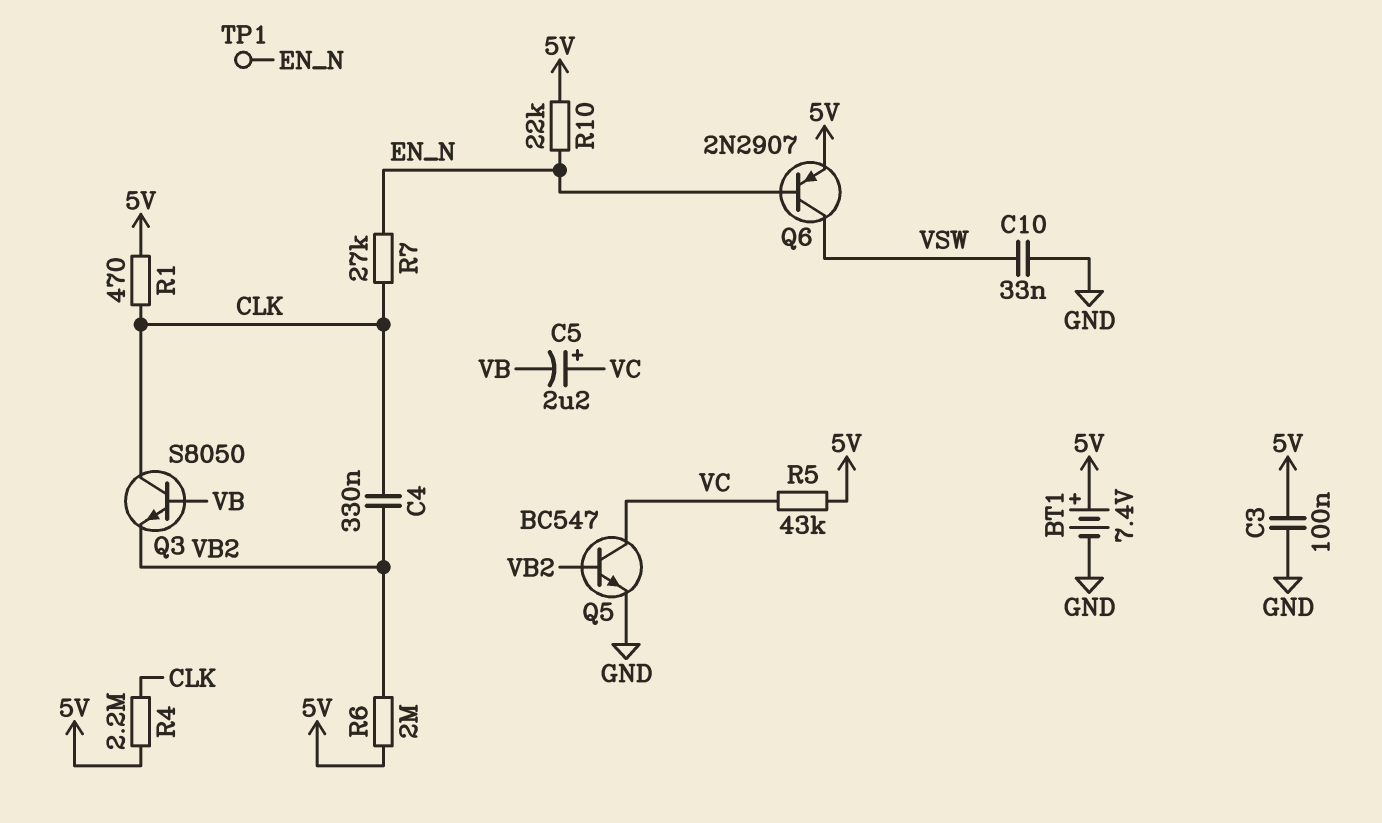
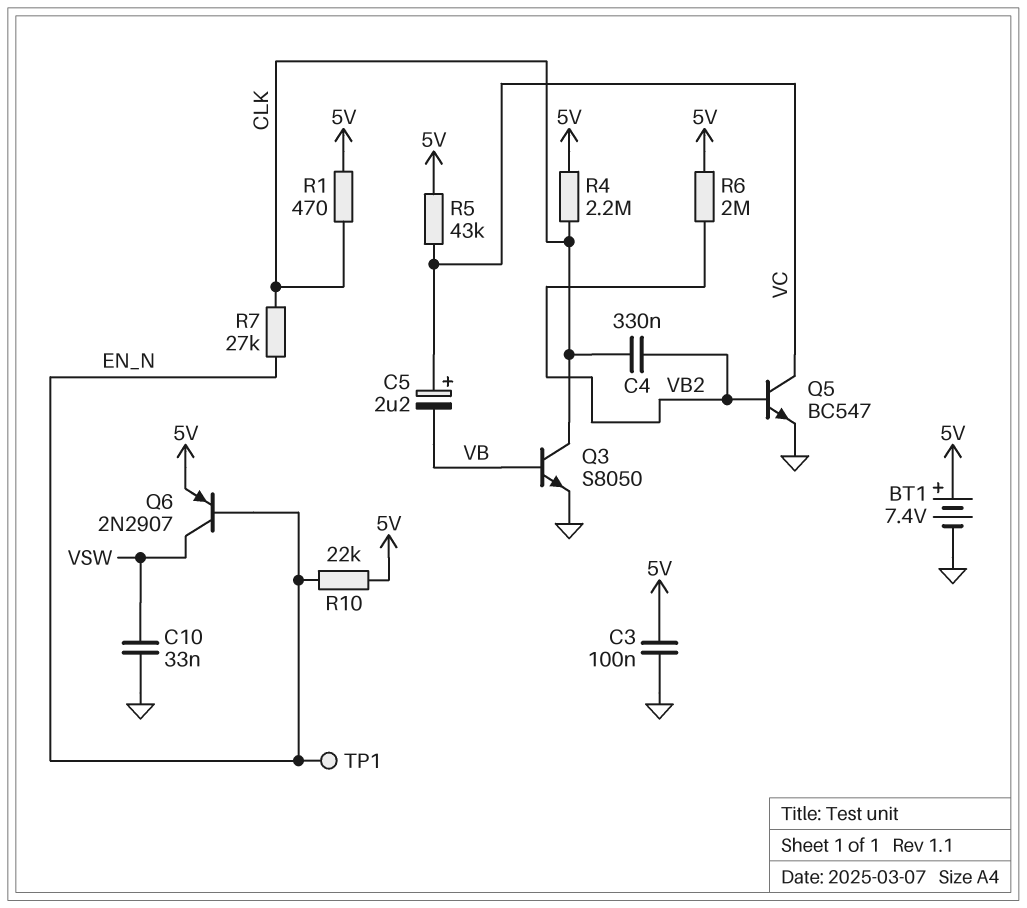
Q3: NPN S8050 (B VB, C CLK, E VB2) -> NPN S8050 (B VB, C CLK, E GND)

